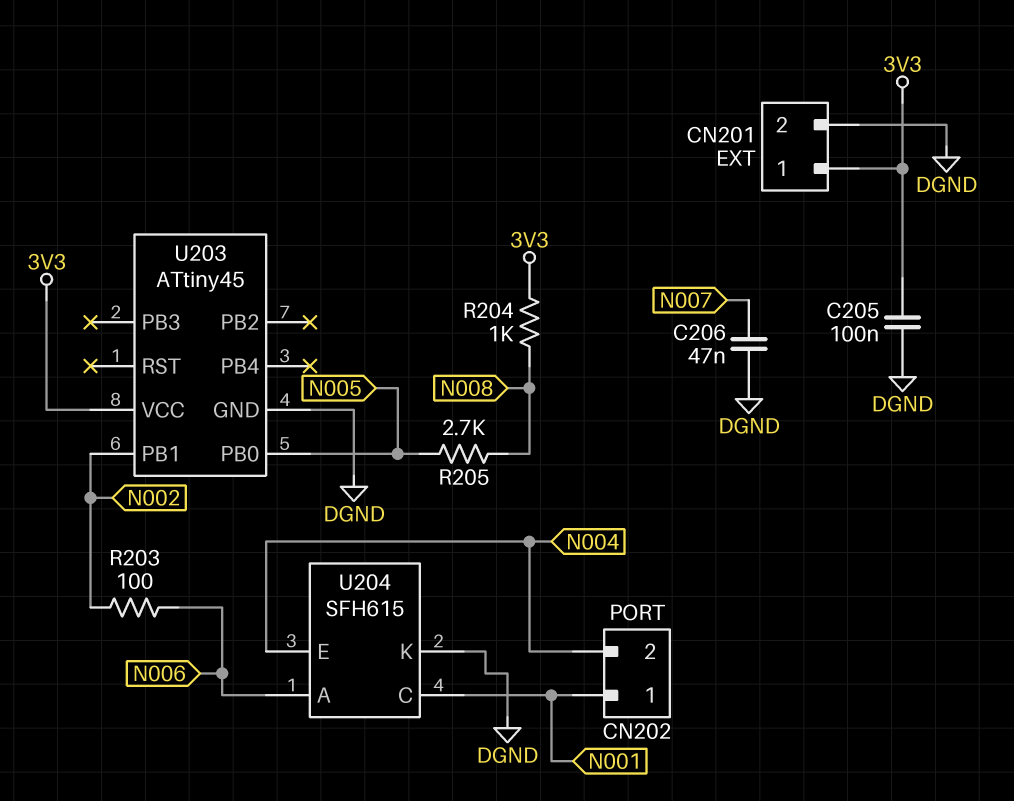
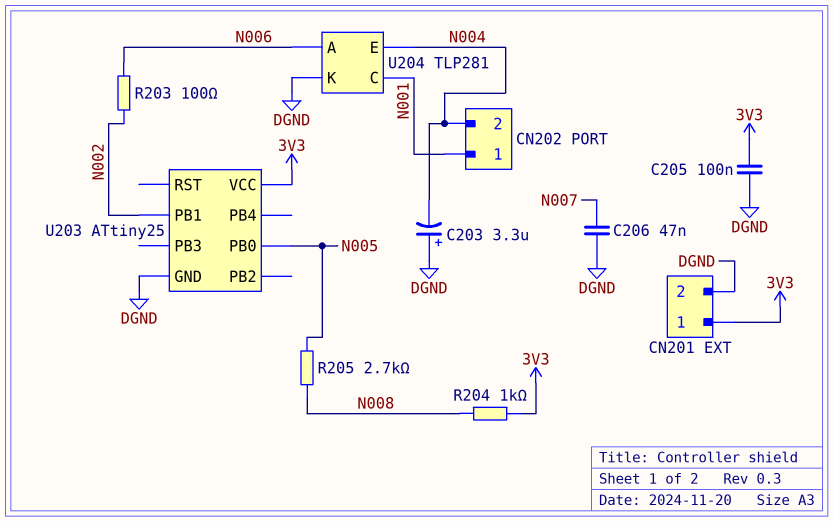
C203: none -> 3.3uF (plus DGND, minus N004)
U203: ATtiny45 -> ATtiny25
U204: SFH615 -> TLP281

